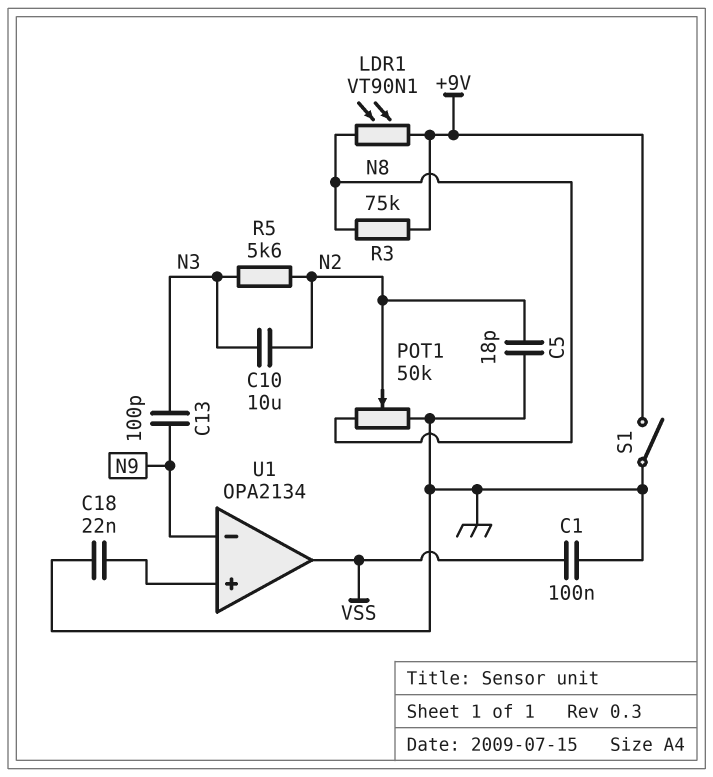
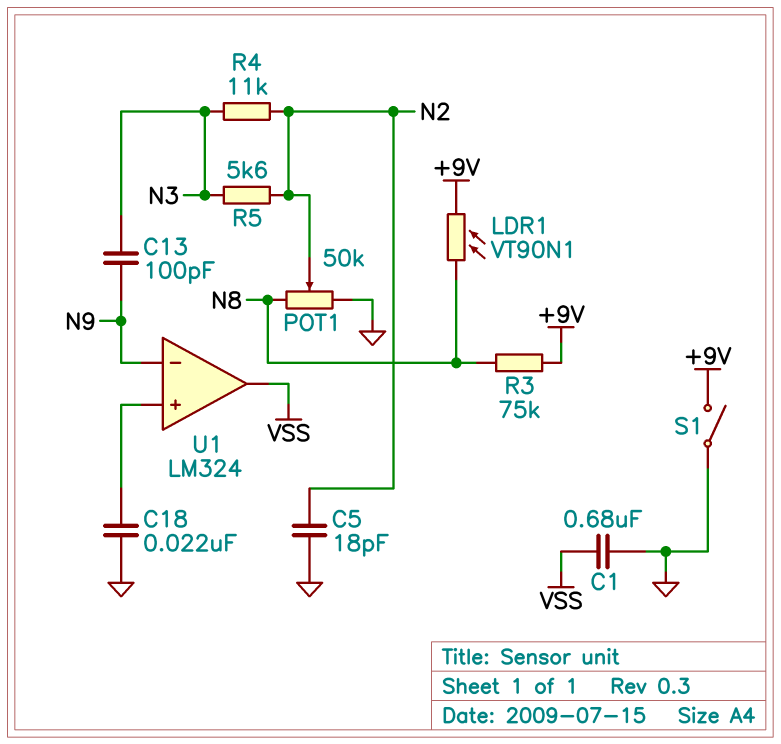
C1: 100nF (GND, VSS) -> 680nF (GND, VSS)
C10: 10uF (N2, N3) -> none
R4: none -> 11k (N2, N3)
U1: OPA2134 -> LM324

